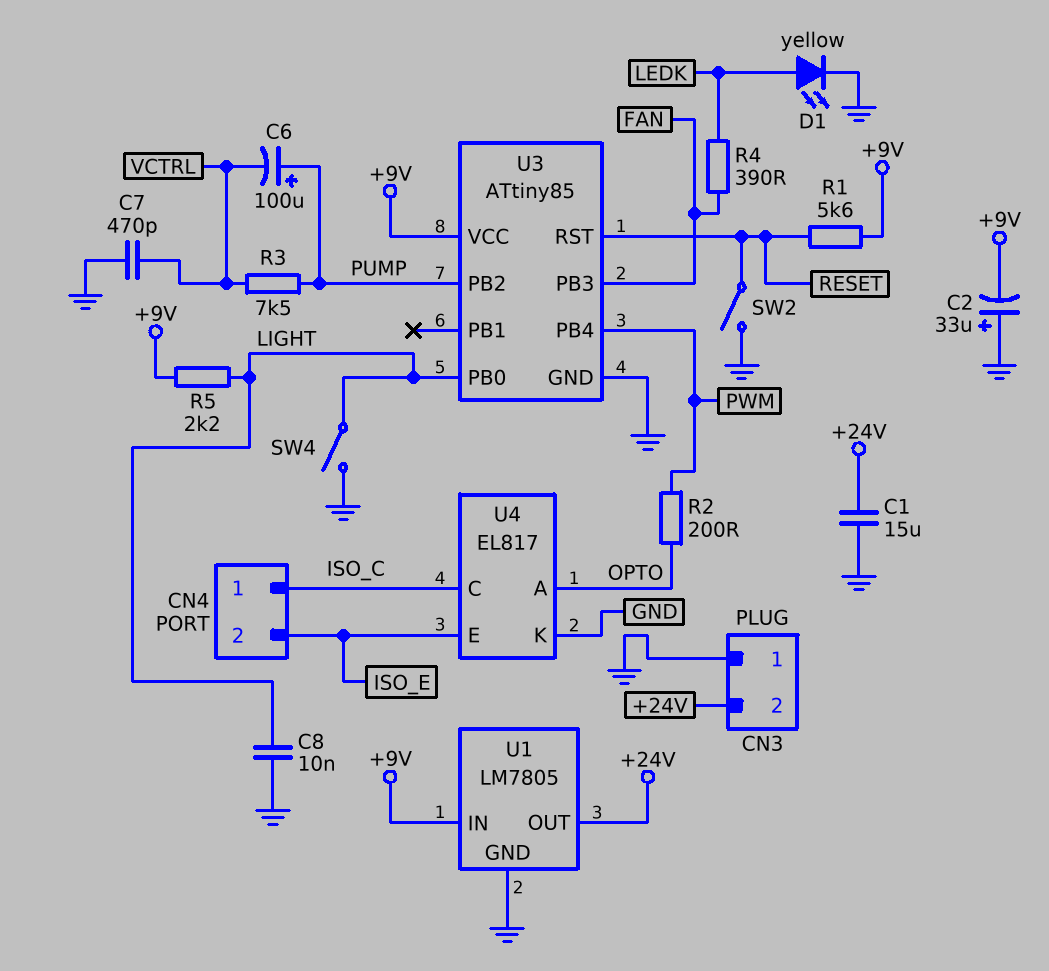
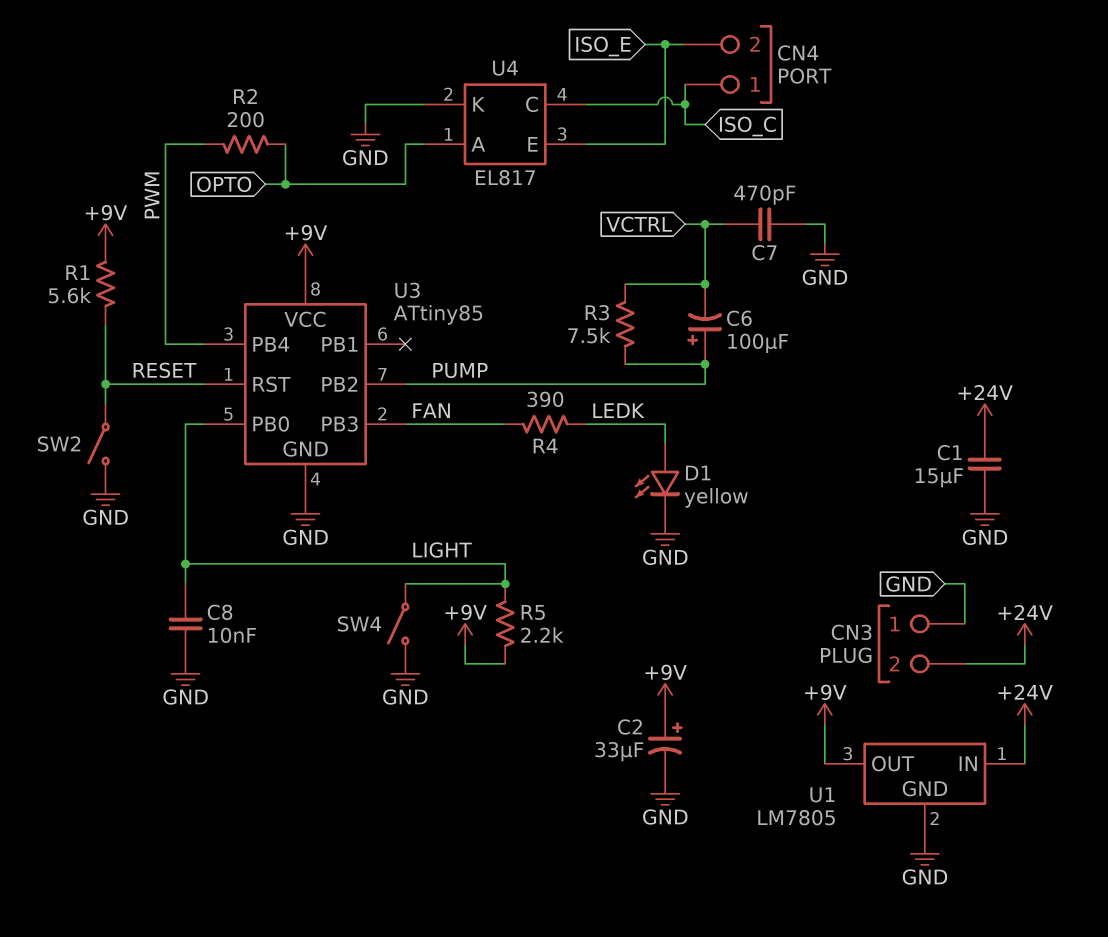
C2: 33uF (plus GND, minus +9V) -> 33uF (plus +9V, minus GND)
U1 pin IN: +9V -> +24V
U1 pin OUT: +24V -> +9V

